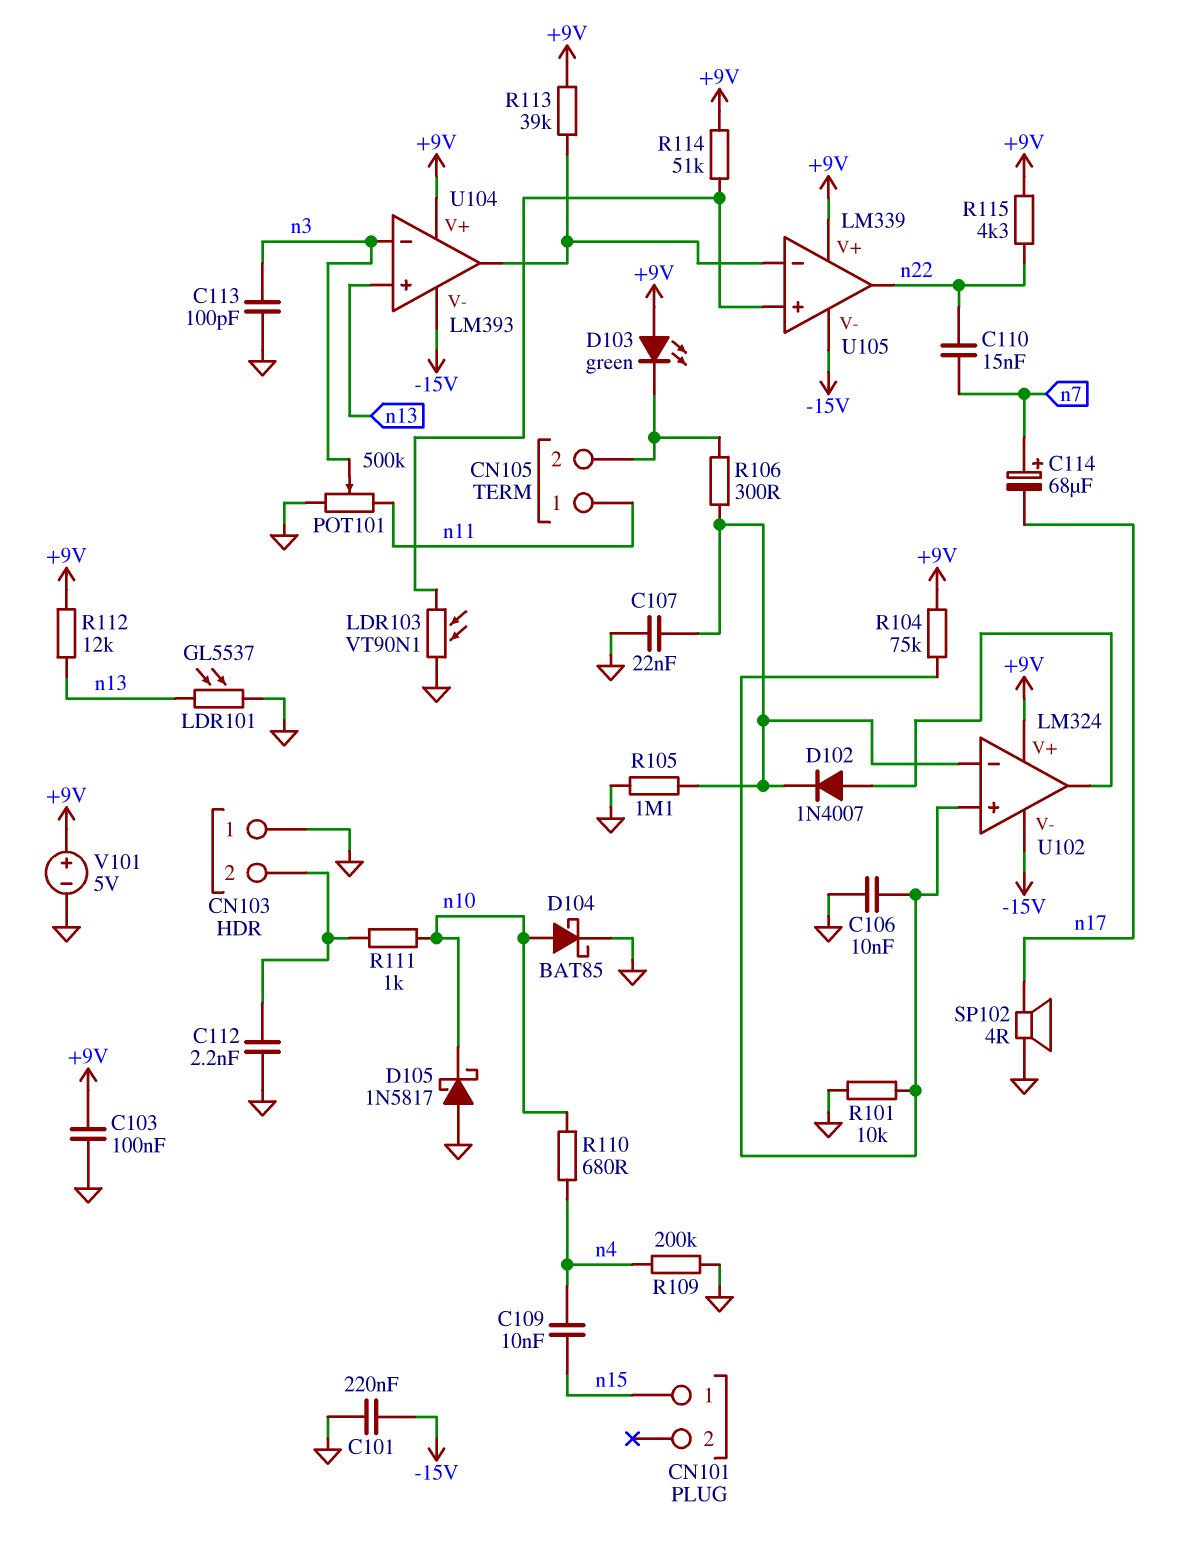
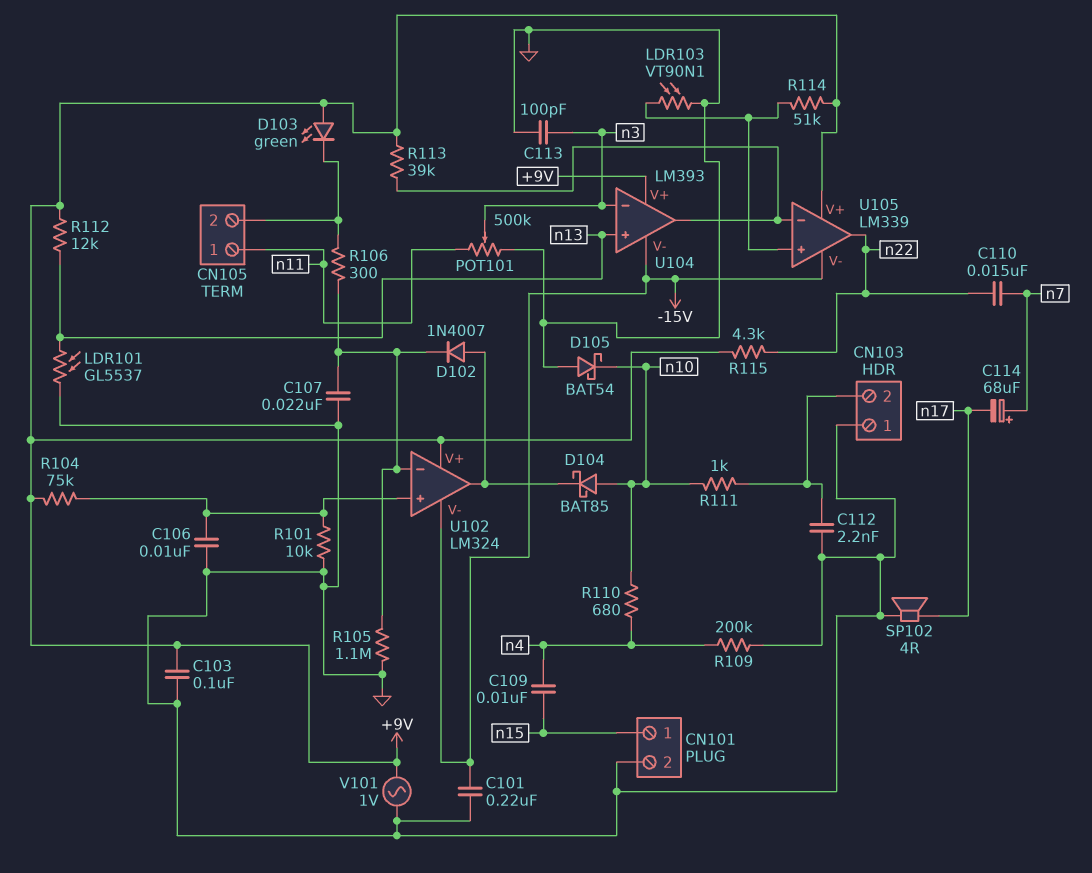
CN101 pin 2: none -> GND
D104: schottky BAT85 (A n10, K GND) -> schottky BAT85 (A n10, K U102/out)
D105: schottky 1N5817 (A GND, K n10) -> schottky BAT54 (A GND, K n10)
V101: 5V (plus +9V, minus GND) -> AC 1V (+9V, GND)

